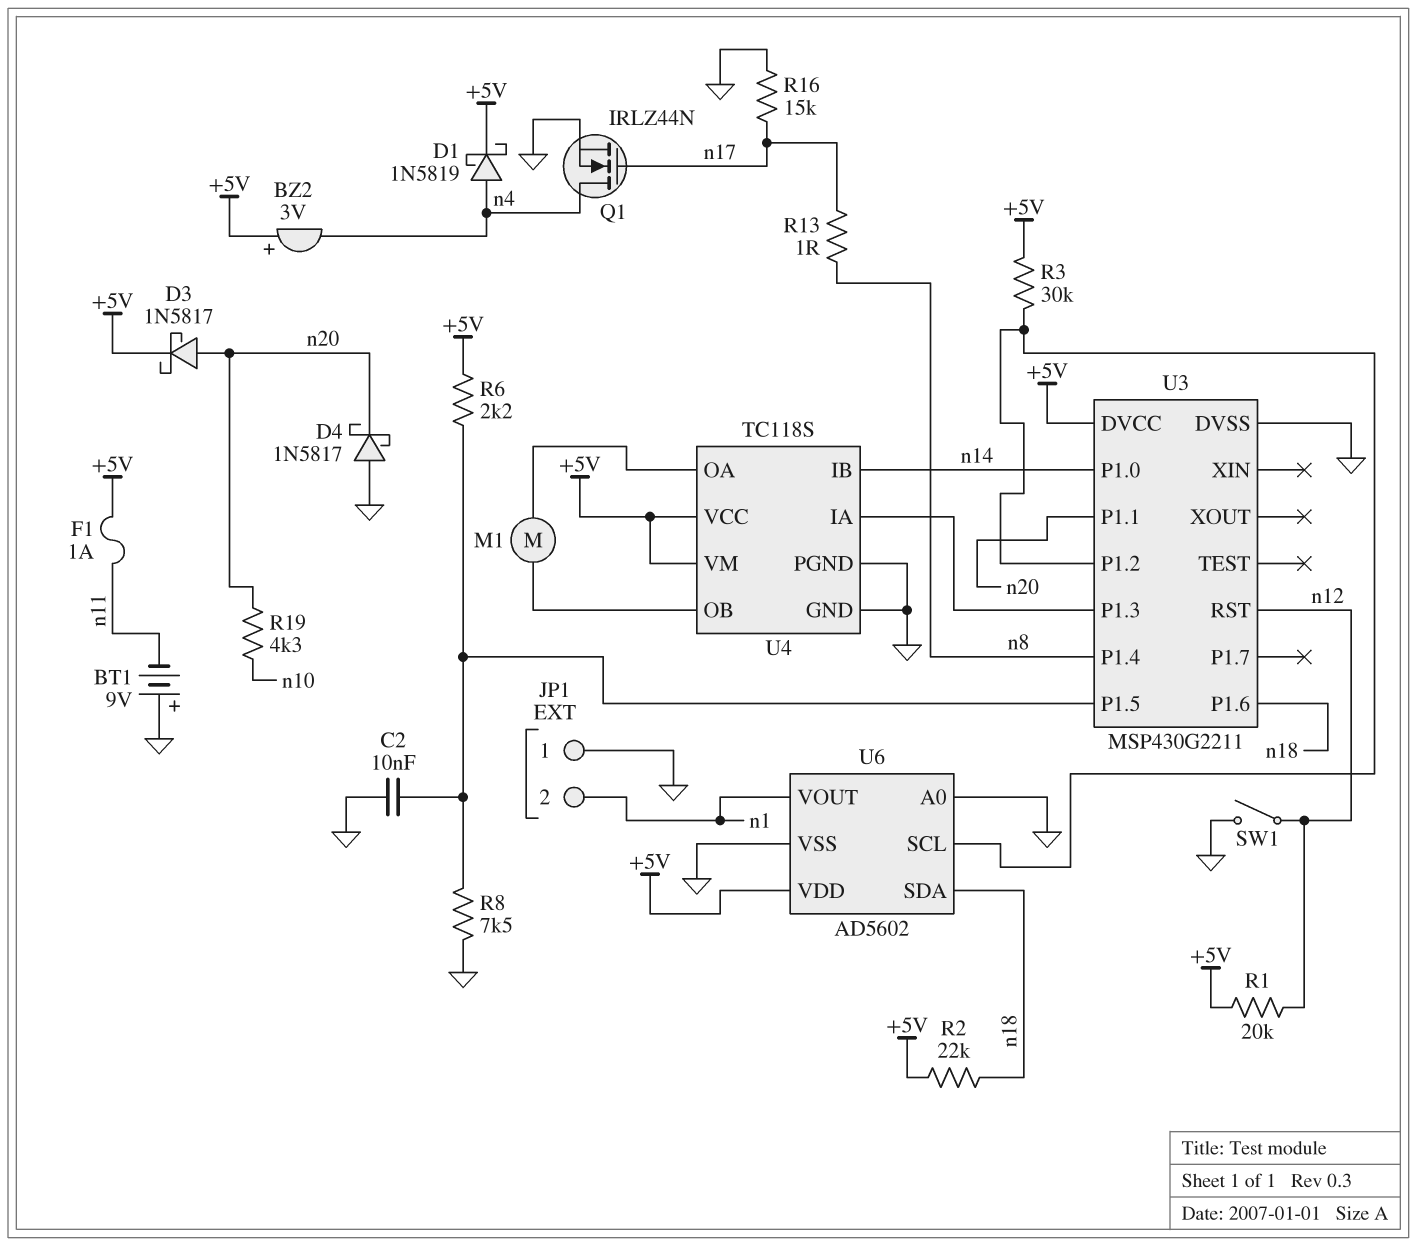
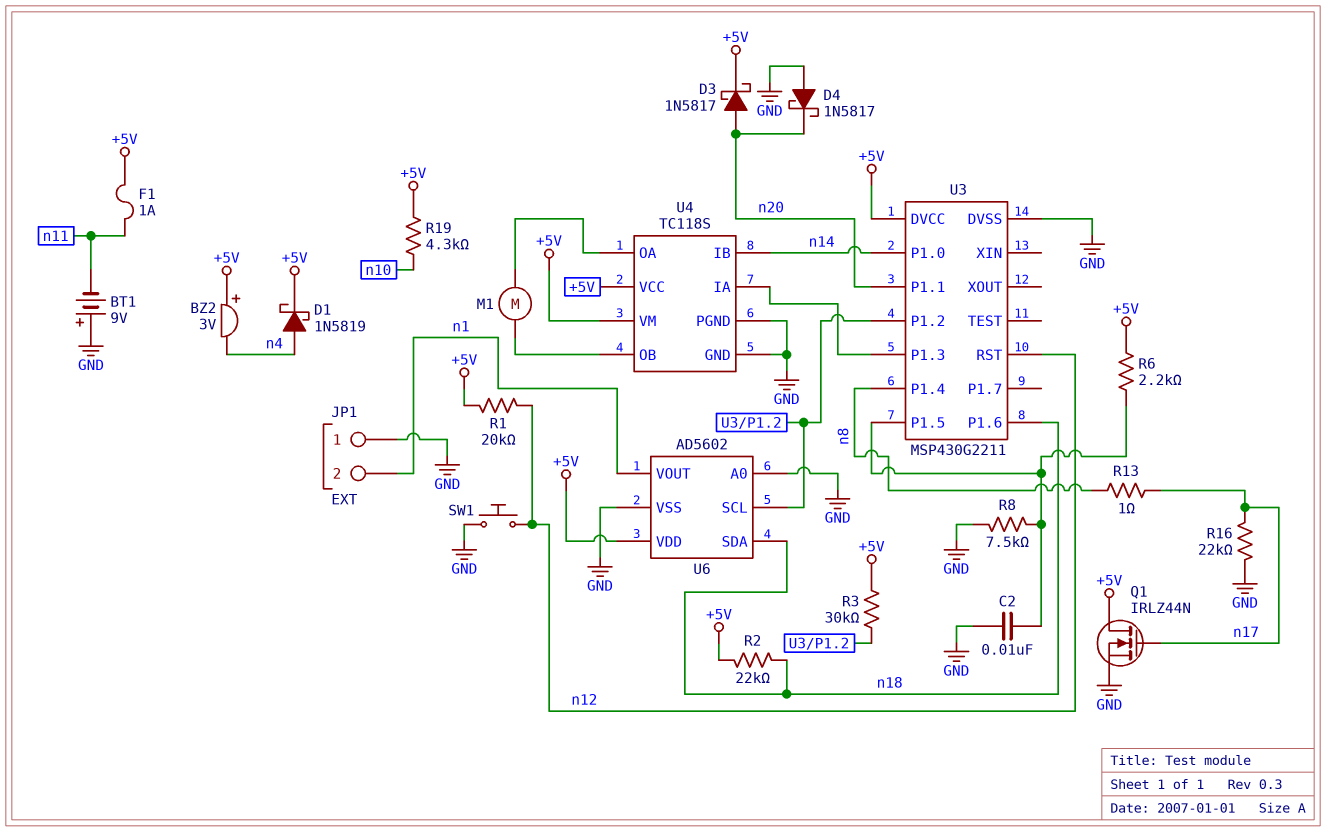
Q1: NMOS IRLZ44N (G n17, D n4, S GND) -> NMOS IRLZ44N (G n17, D +5V, S GND)
R16: 15k (GND, n17) -> 22k (GND, n17)
R19: 4.3k (n10, n20) -> 4.3k (+5V, n10)
SW1: switch (GND, n12) -> button (GND, n12)

